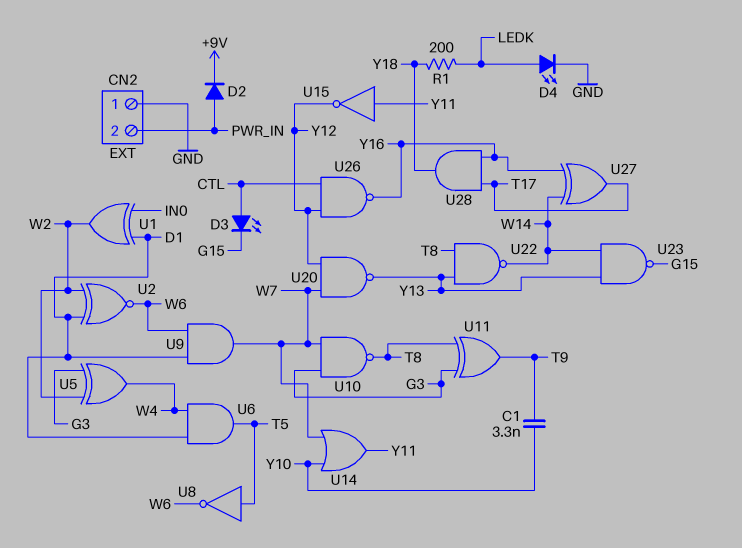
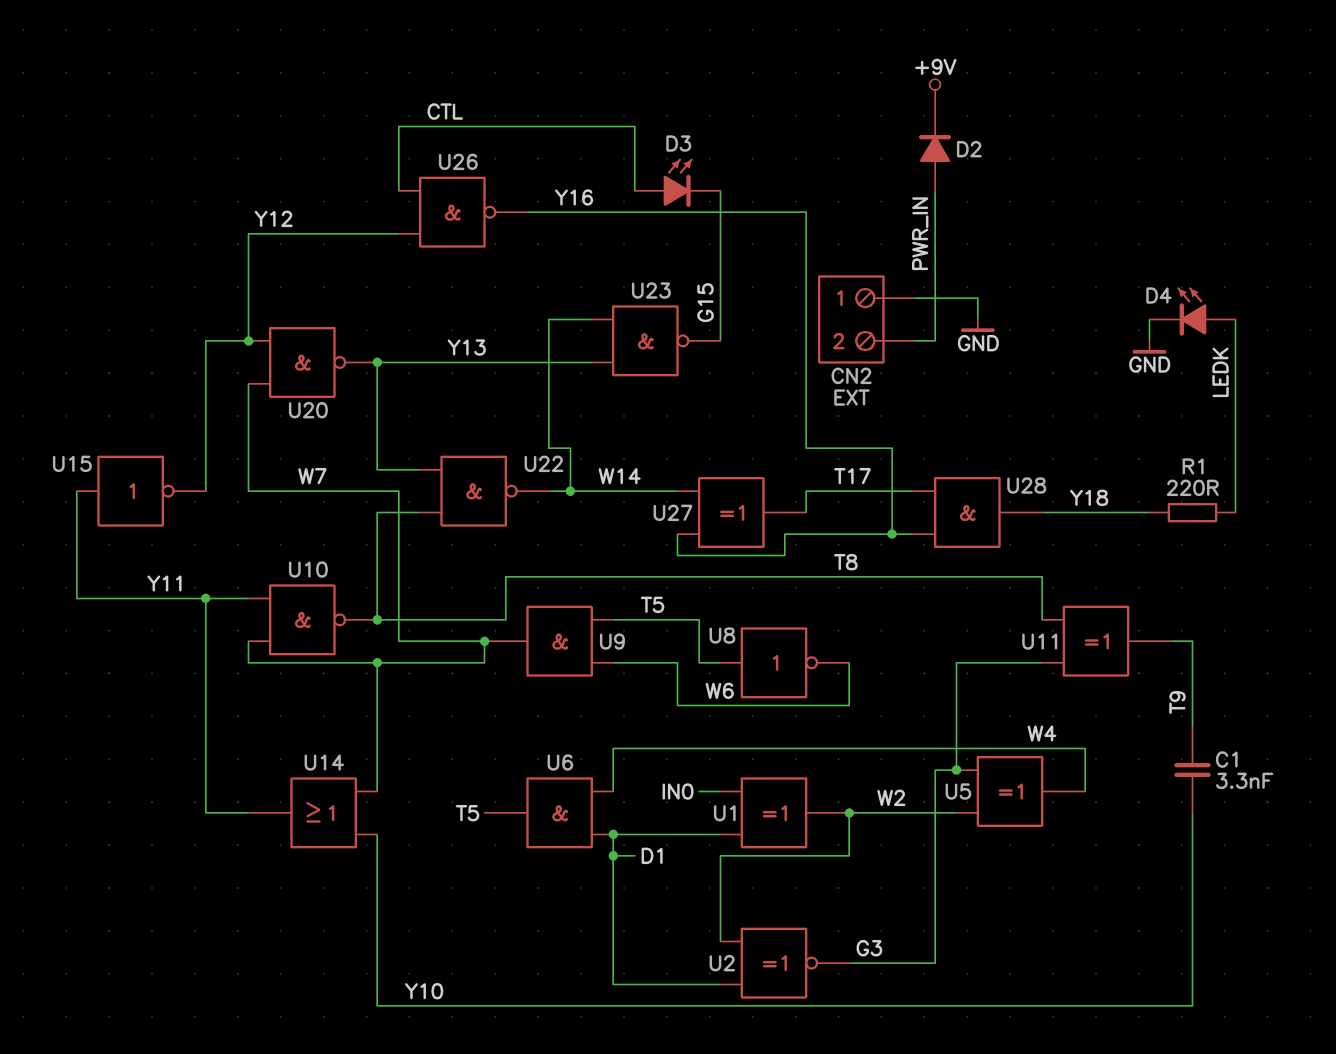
R1: 200 (LEDK, Y18) -> 220 (LEDK, Y18)
U2: XNOR (in D1, in W2, out W6) -> XNOR (in D1, in W2, out G3)
U9: AND (in D1, in W6, out W7) -> AND (in T5, in W6, out W7)
U10: NAND (in G3, in W7, out T8) -> NAND (in W7, in Y11, out T8)

